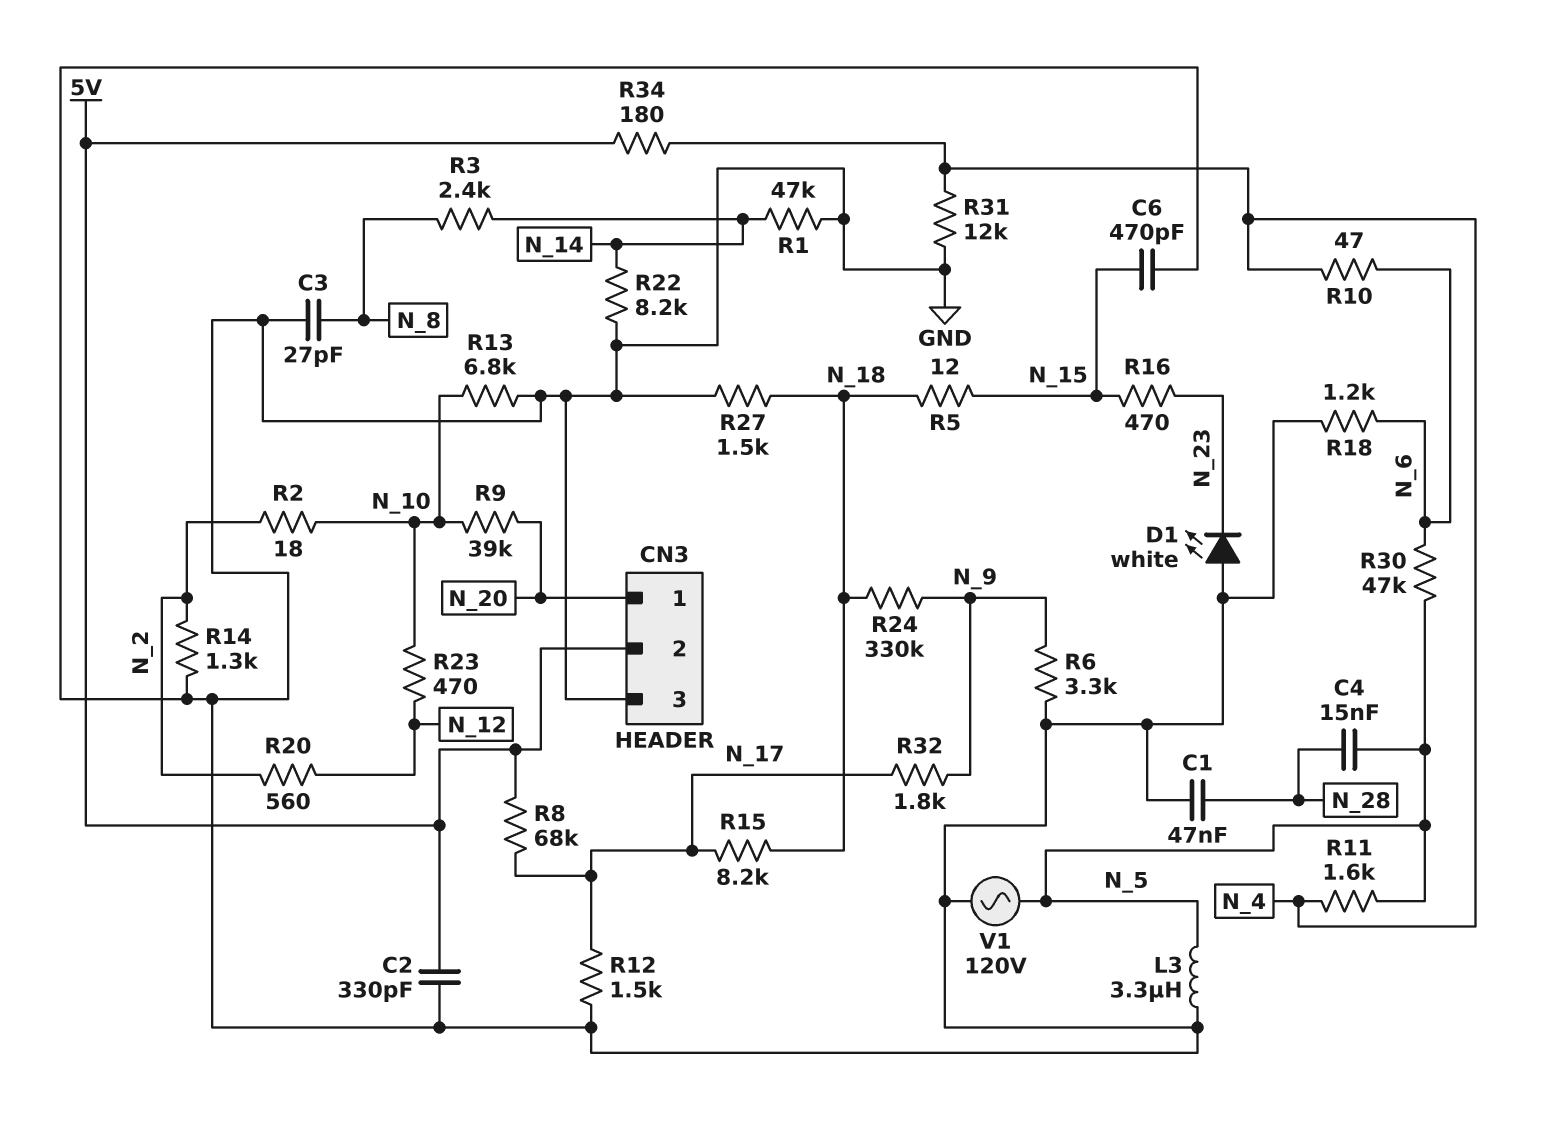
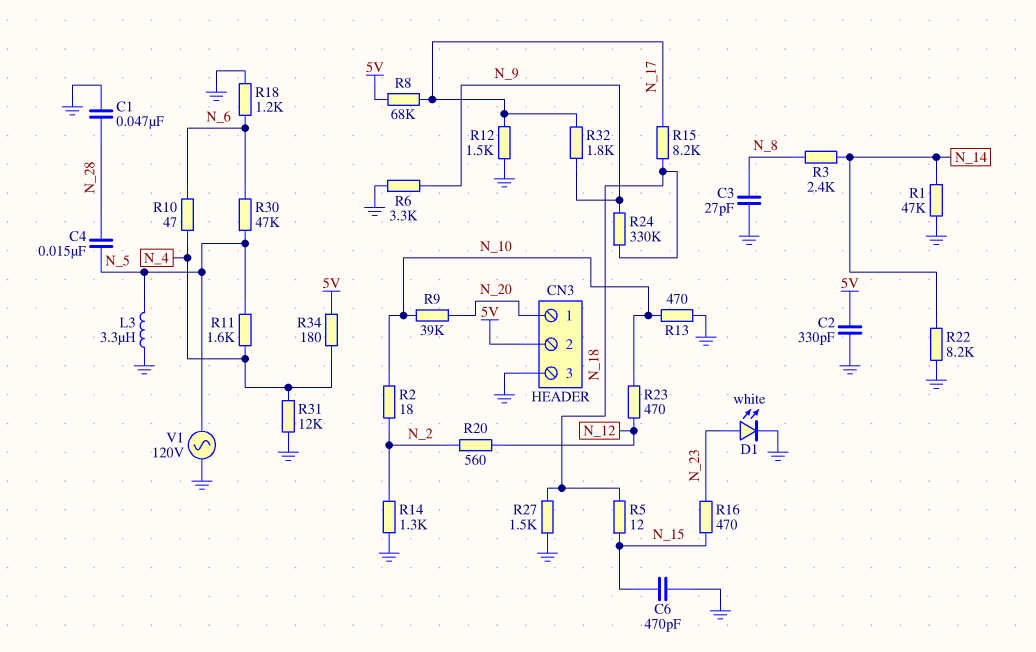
D1: LED white (A GND, K N_23) -> LED white (A N_23, K GND)
R13: 6.8k (GND, N_10) -> 470 (GND, N_10)

